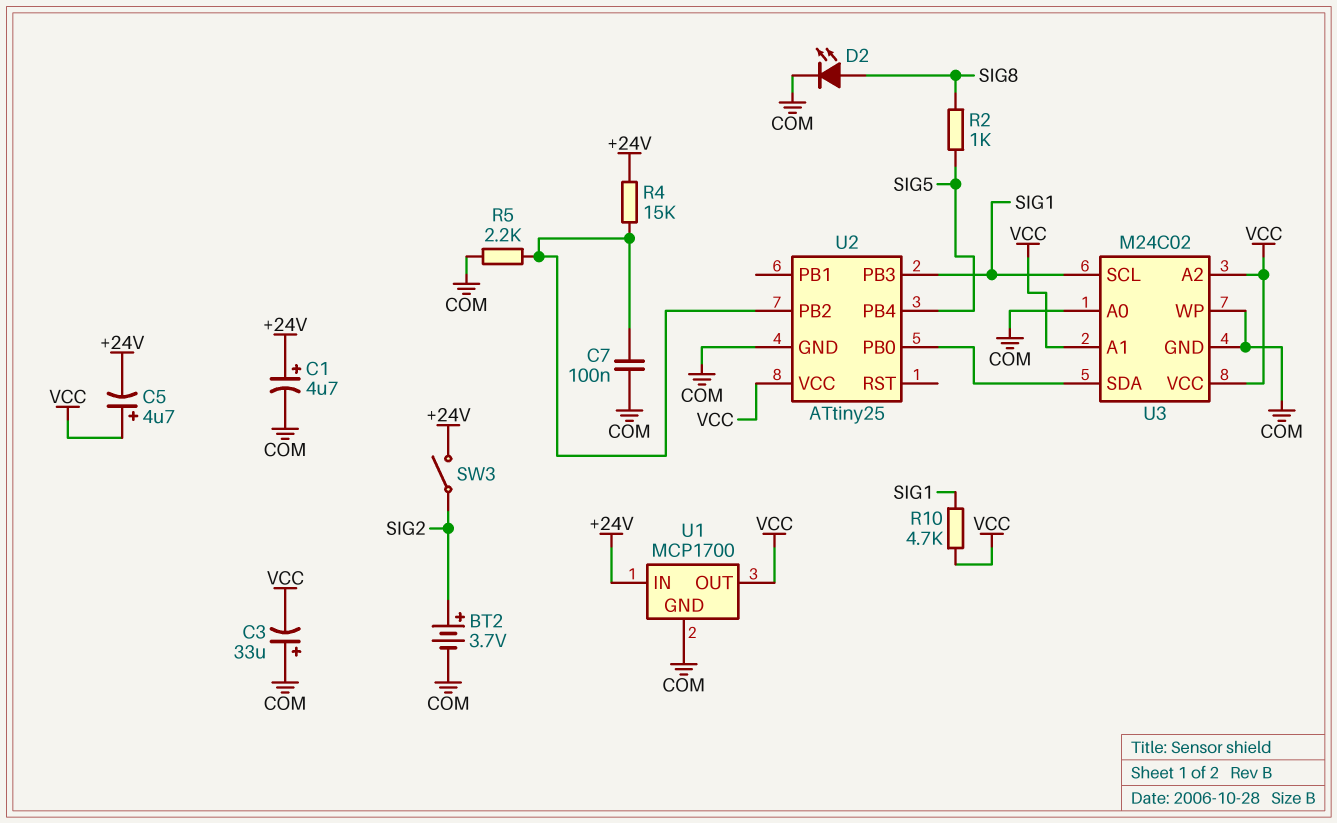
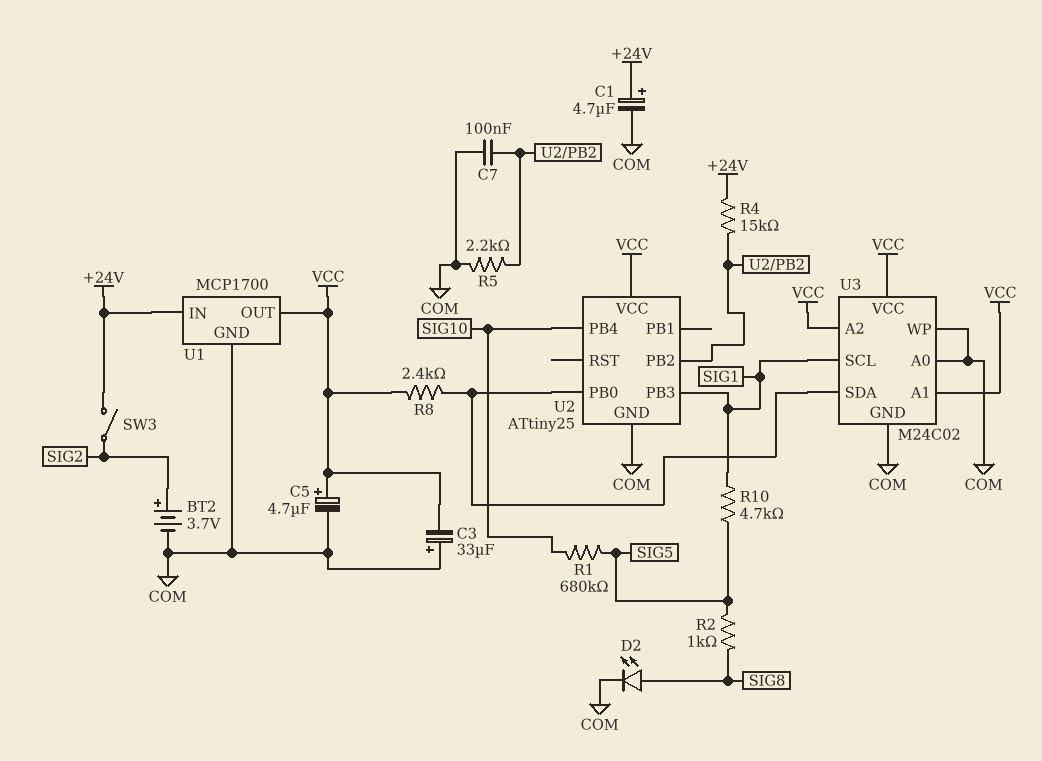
C5: 4.7uF (plus VCC, minus +24V) -> 4.7uF (plus VCC, minus COM)
R1: none -> 680k (SIG5, SIG10)
R8: none -> 2.4k (U2/PB0, VCC)
R10: 4.7k (SIG1, VCC) -> 4.7k (SIG1, SIG5)
U2 pin PB4: SIG5 -> SIG10

